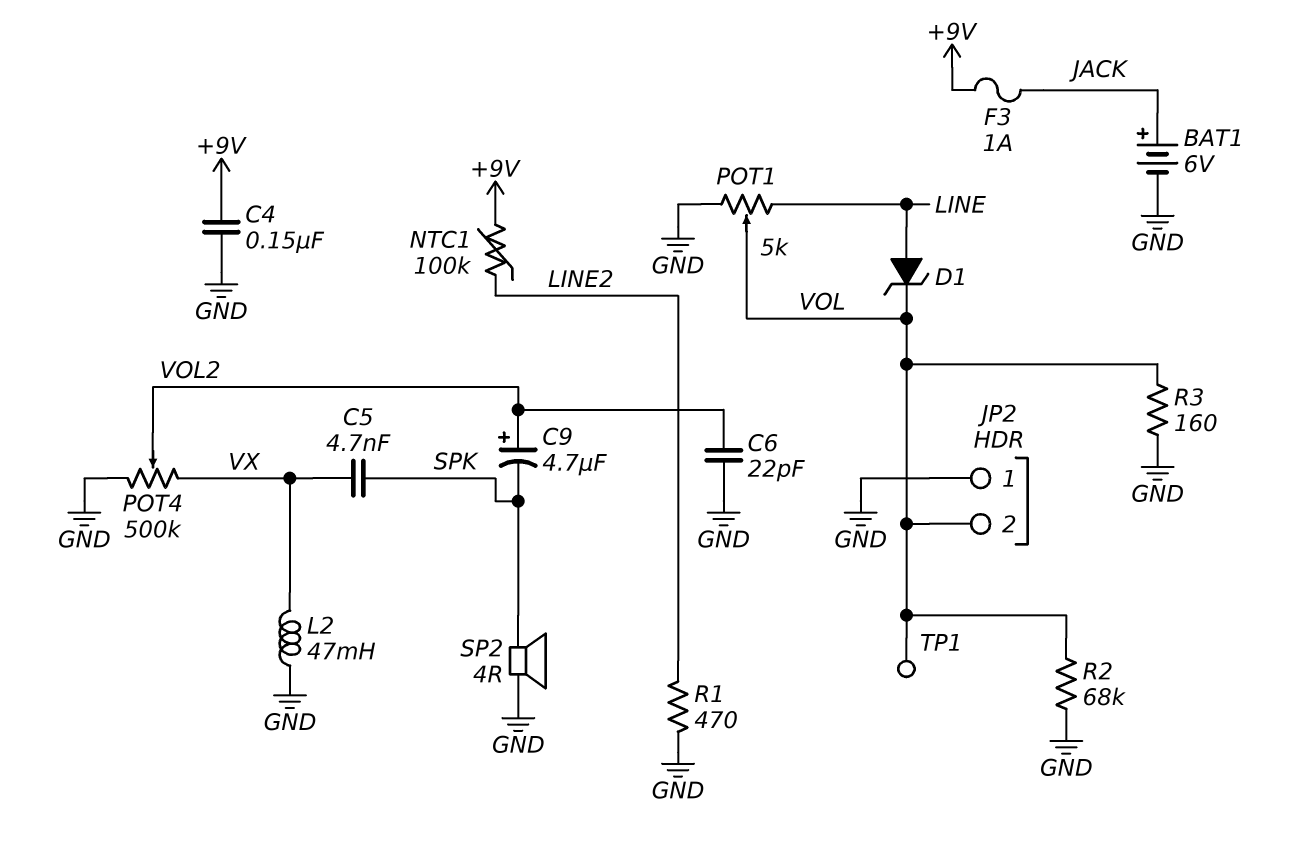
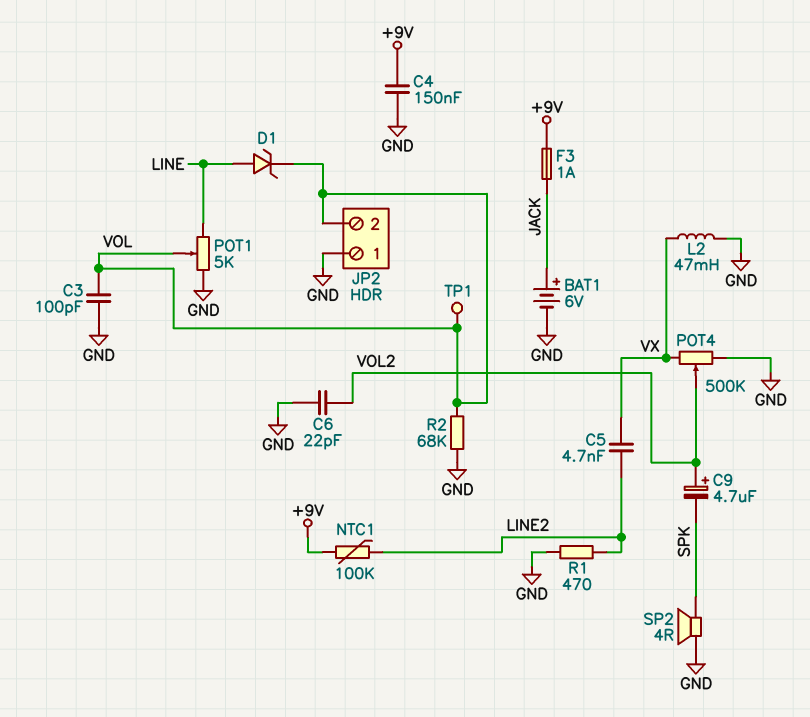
C3: none -> 100pF (GND, VOL)
C5: 4.7nF (SPK, VX) -> 4.7nF (LINE2, VX)
R3: 160 (GND, VOL) -> none

